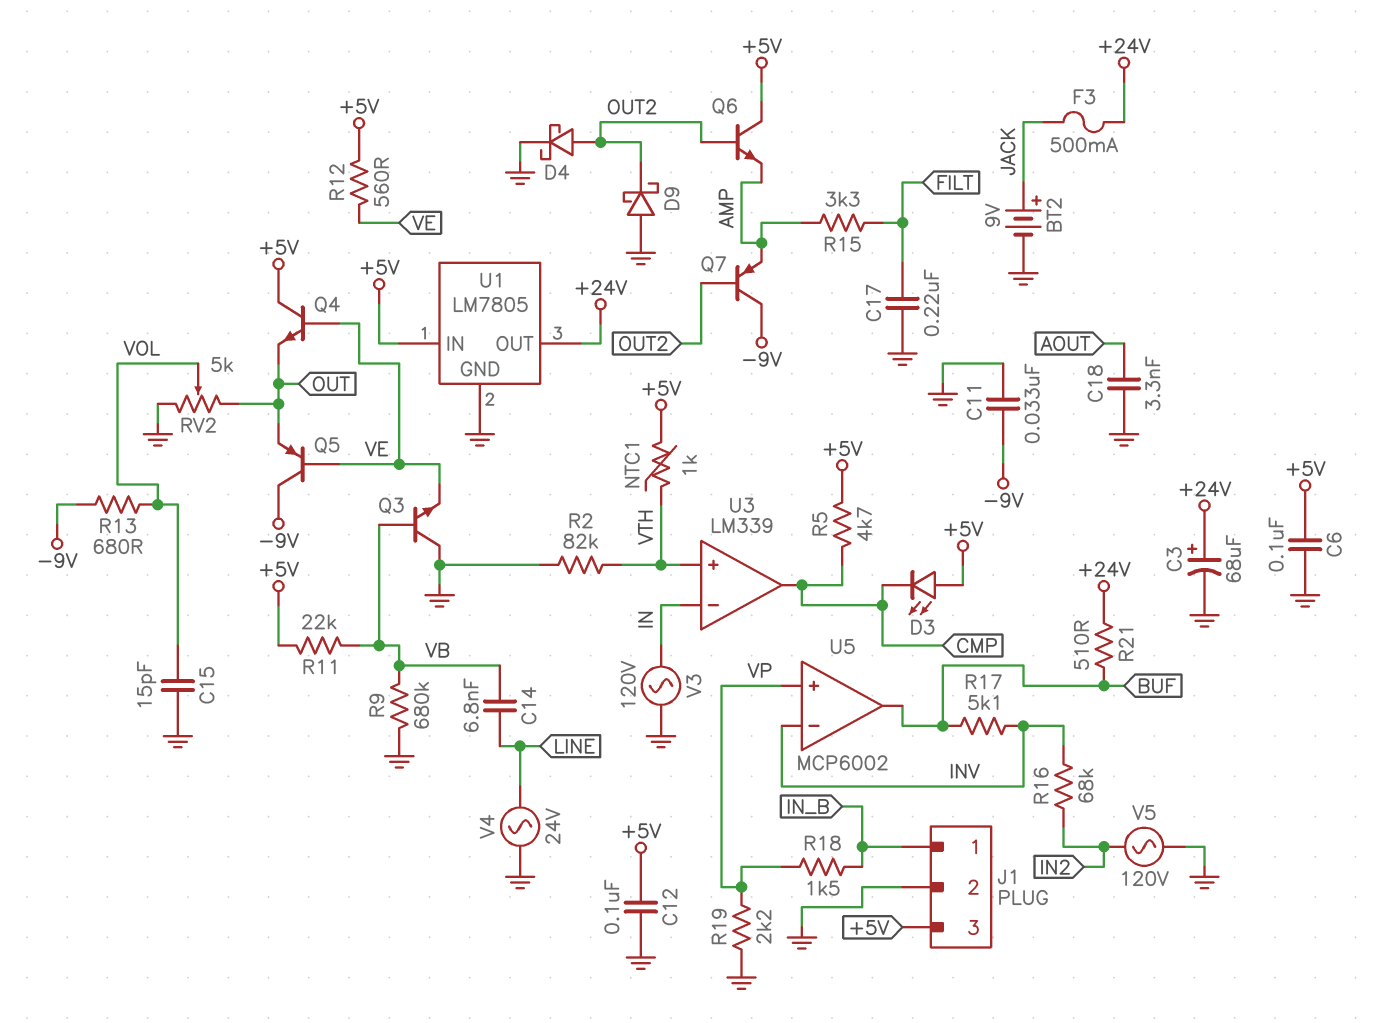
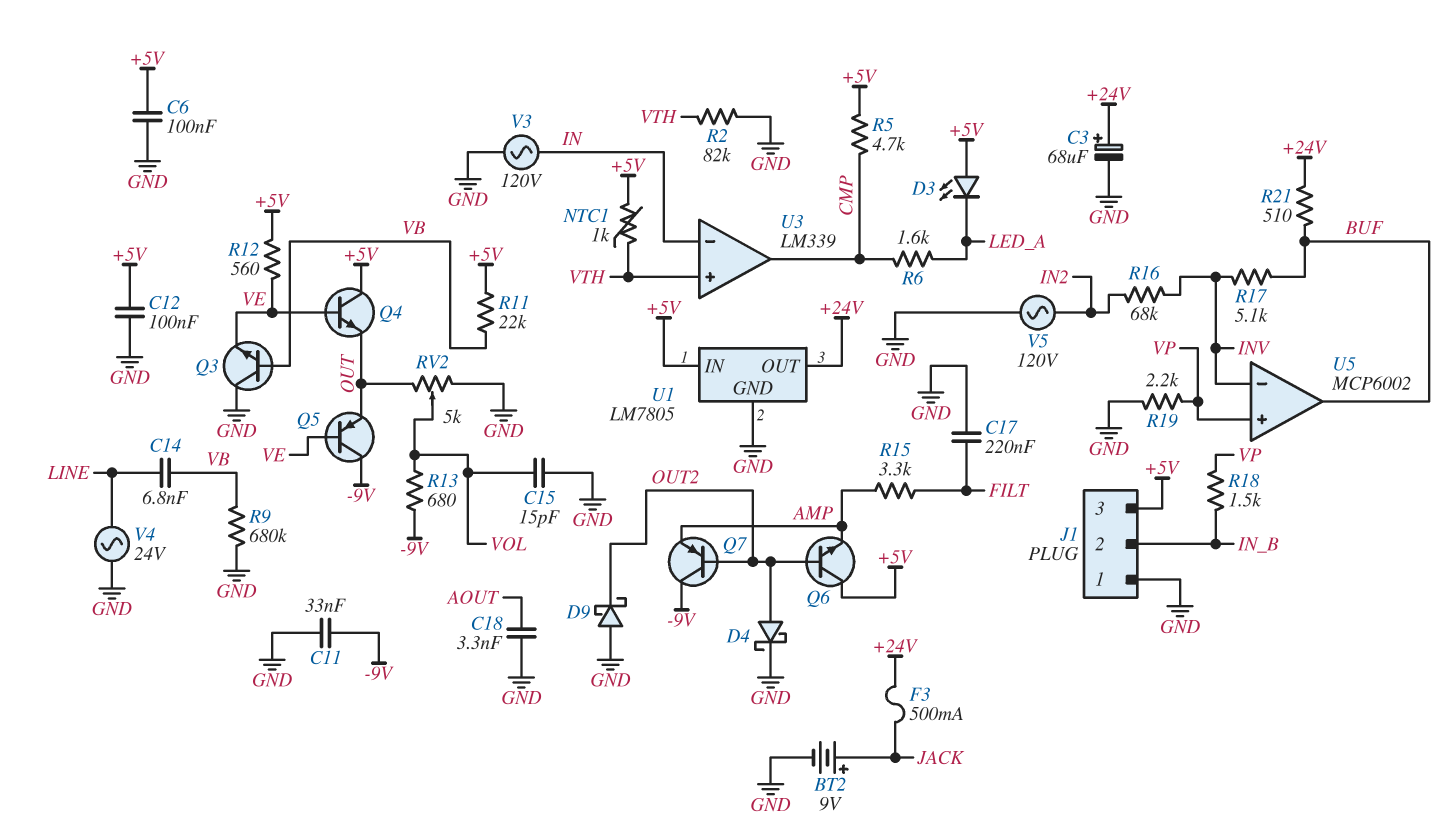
D3: LED (A +5V, K CMP) -> LED (A +5V, K LED_A)
J1 pin 1: IN_B -> GND
J1 pin 2: GND -> IN_B
R6: none -> 1.6k (CMP, LED_A)

